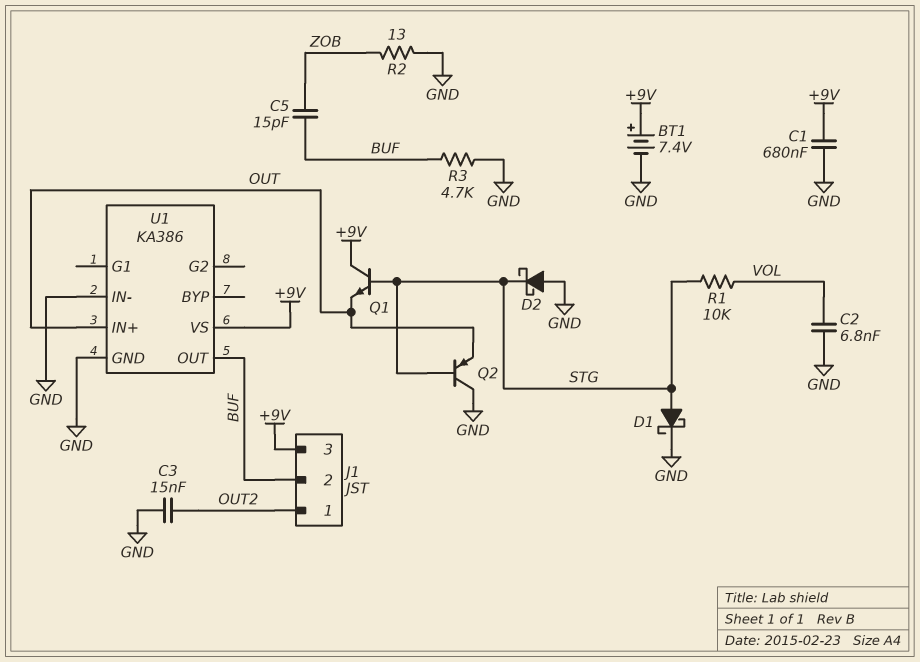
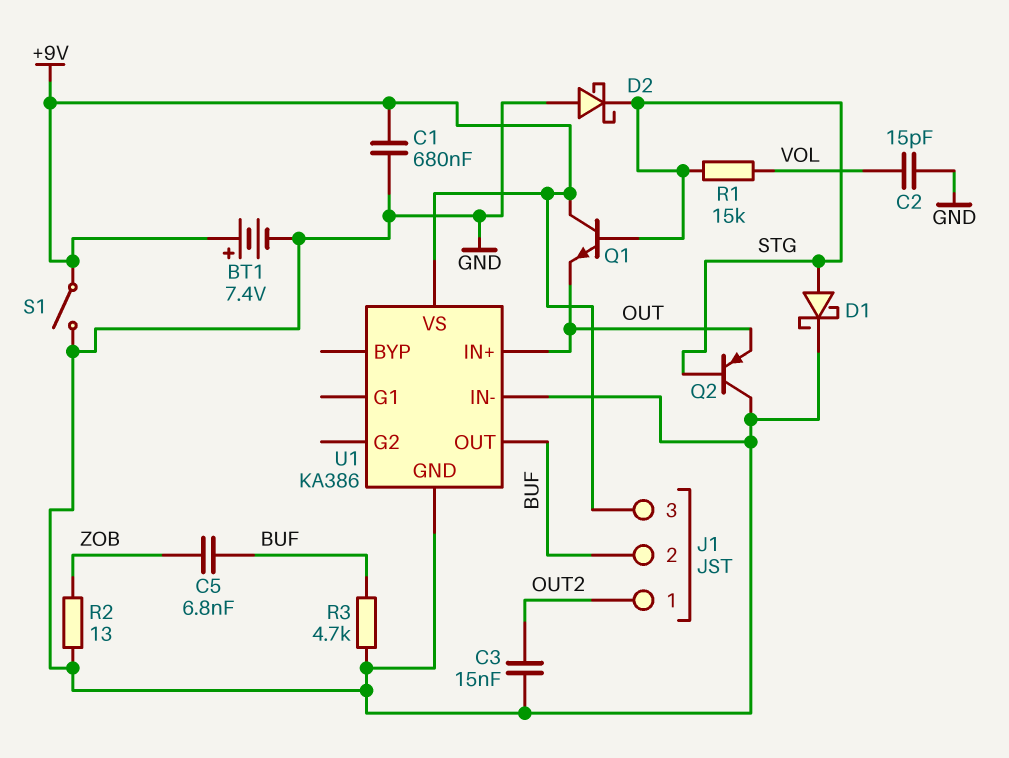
C2: 6.8nF (GND, VOL) -> 15pF (GND, VOL)
C5: 15pF (BUF, ZOB) -> 6.8nF (BUF, ZOB)
R1: 10k (STG, VOL) -> 15k (STG, VOL)
S1: none -> switch (+9V, GND)

